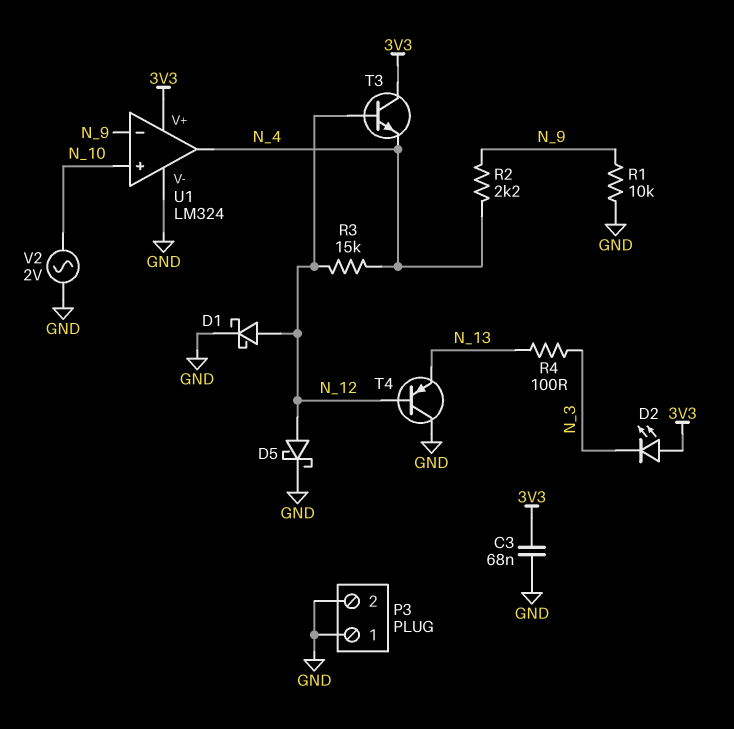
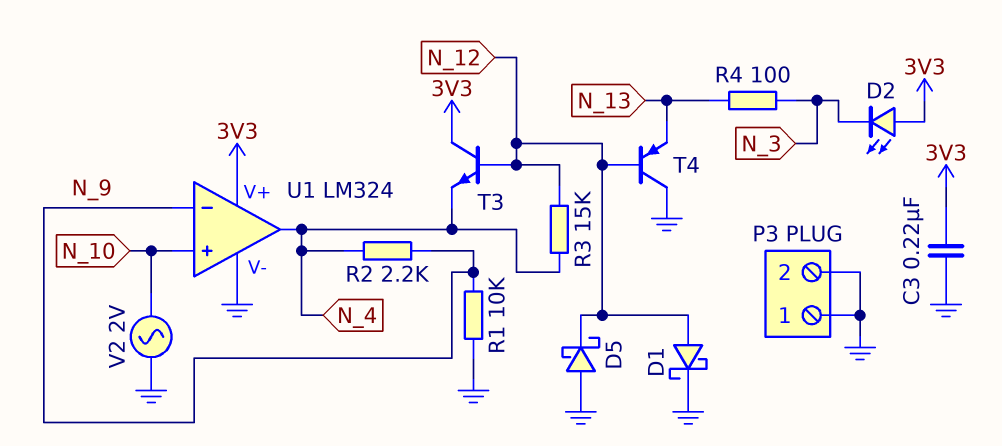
C3: 68nF (3V3, GND) -> 220nF (3V3, GND)
D5: schottky (A N_12, K GND) -> schottky (A GND, K N_12)

